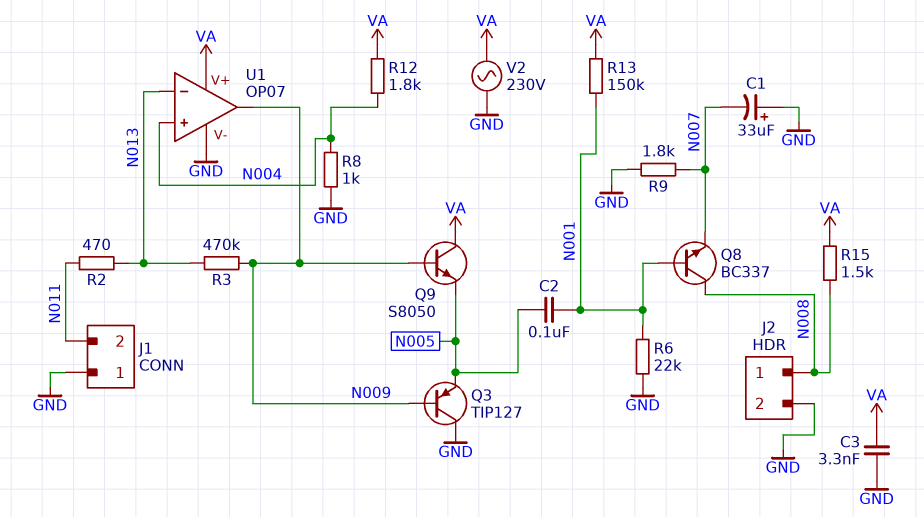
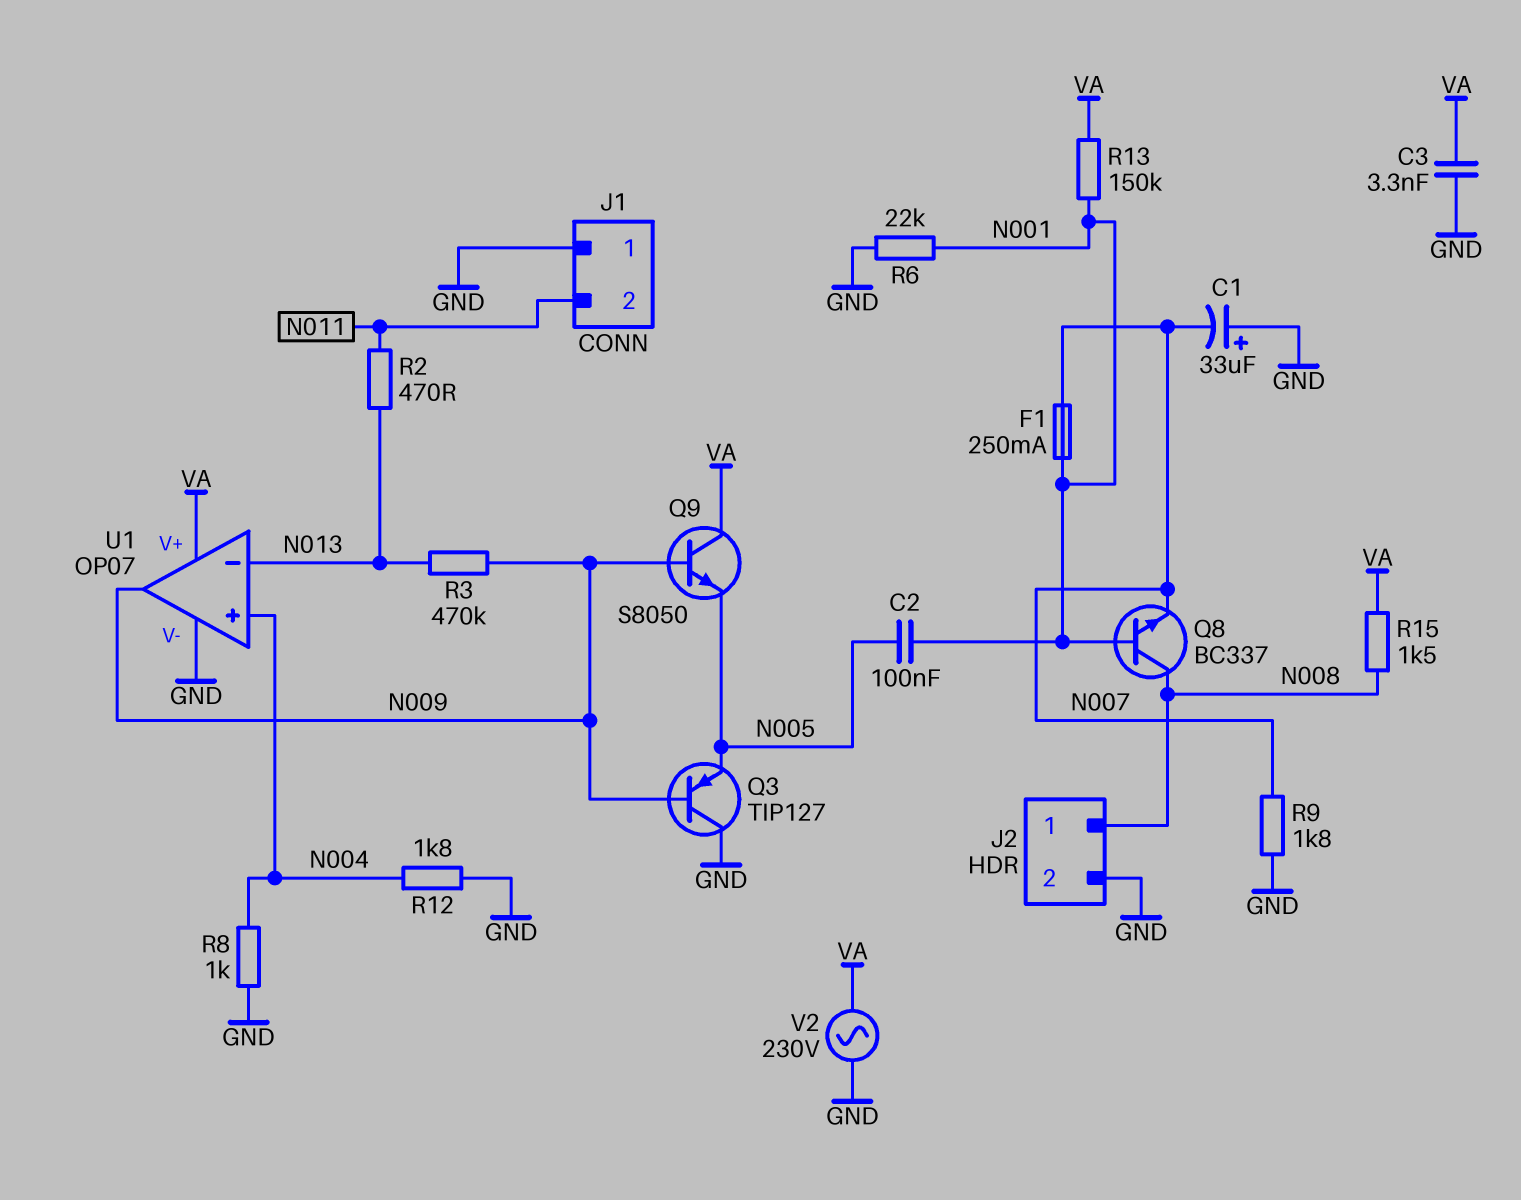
F1: none -> 250mA (N001, N007)
R12: 1.8k (N004, VA) -> 1.8k (GND, N004)

